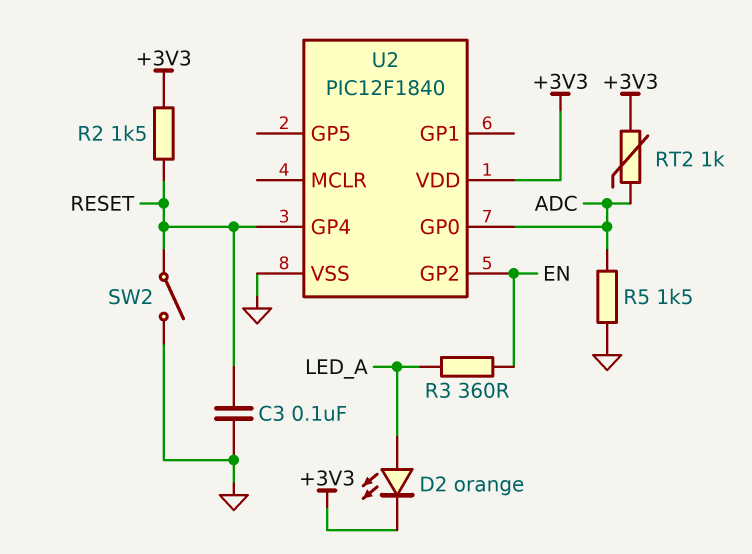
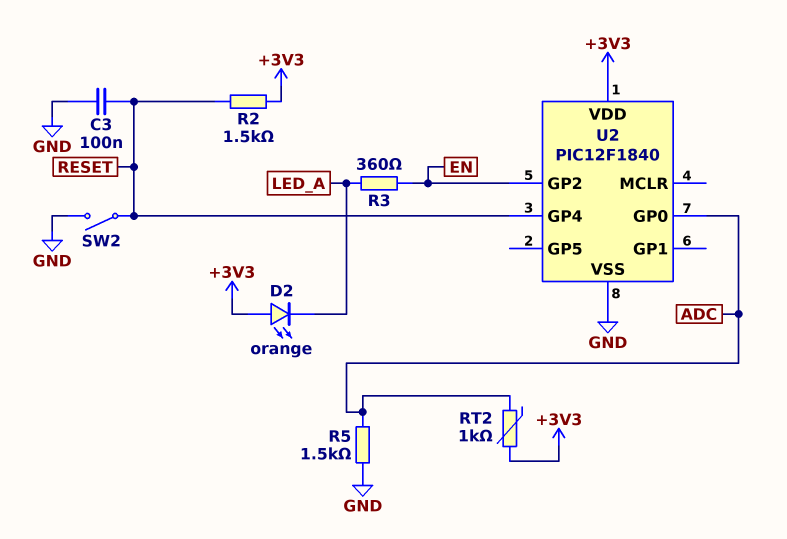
D2: LED orange (A LED_A, K +3V3) -> LED orange (A +3V3, K LED_A)

